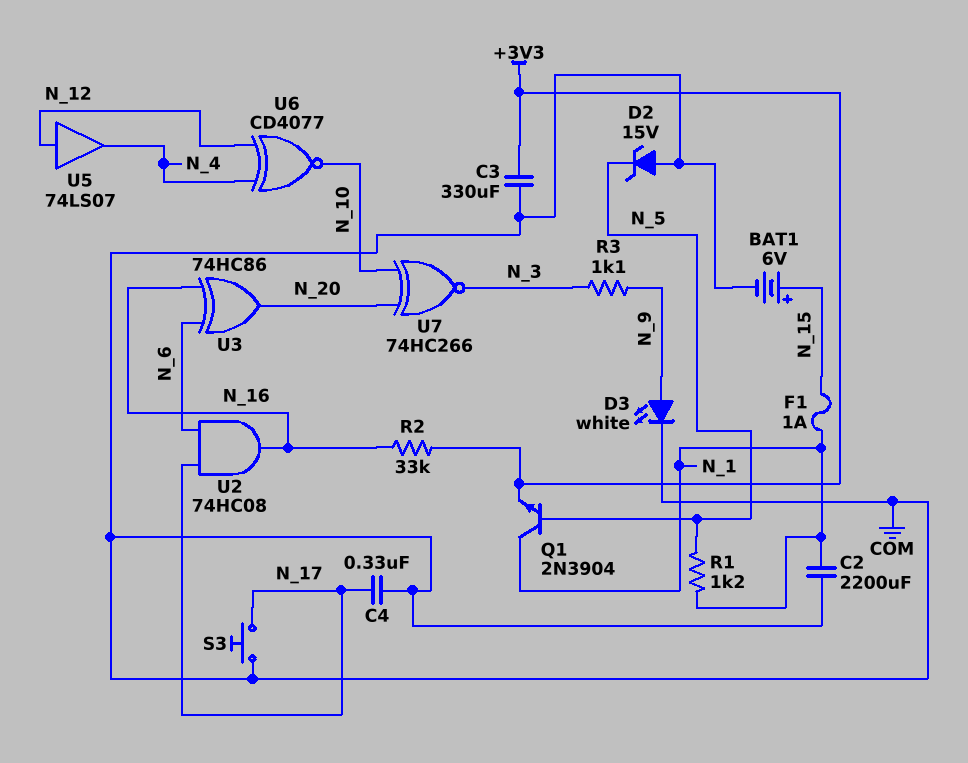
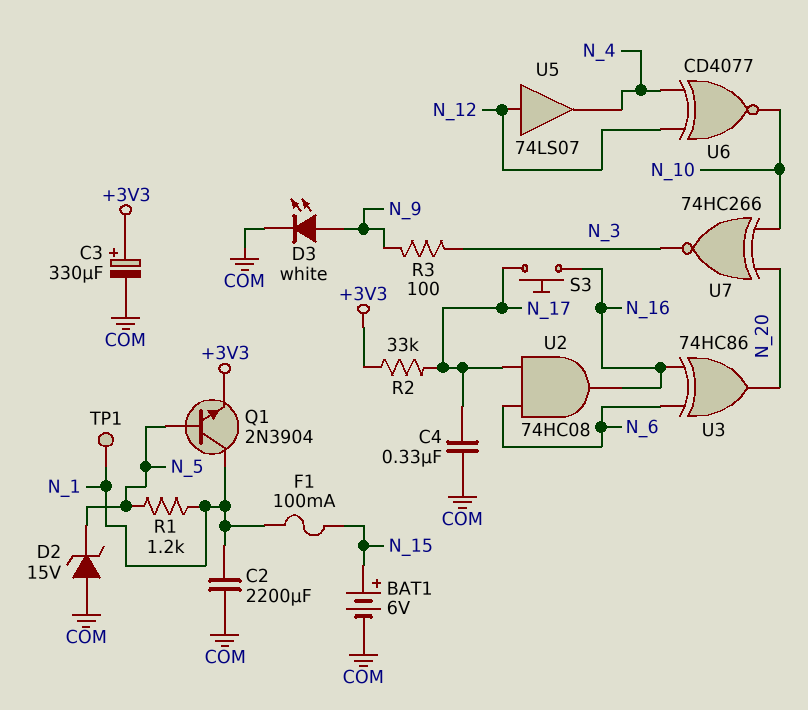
C3: 330uF (+3V3, COM) -> 330uF (plus +3V3, minus COM)
F1: 1A (N_1, N_15) -> 100mA (N_1, N_15)
R2: 33k (+3V3, N_16) -> 33k (+3V3, N_17)
R3: 1.1k (N_3, N_9) -> 100 (N_3, N_9)
S3: button (COM, N_17) -> button (N_16, N_17)
TP1: none -> test point (N_1)

